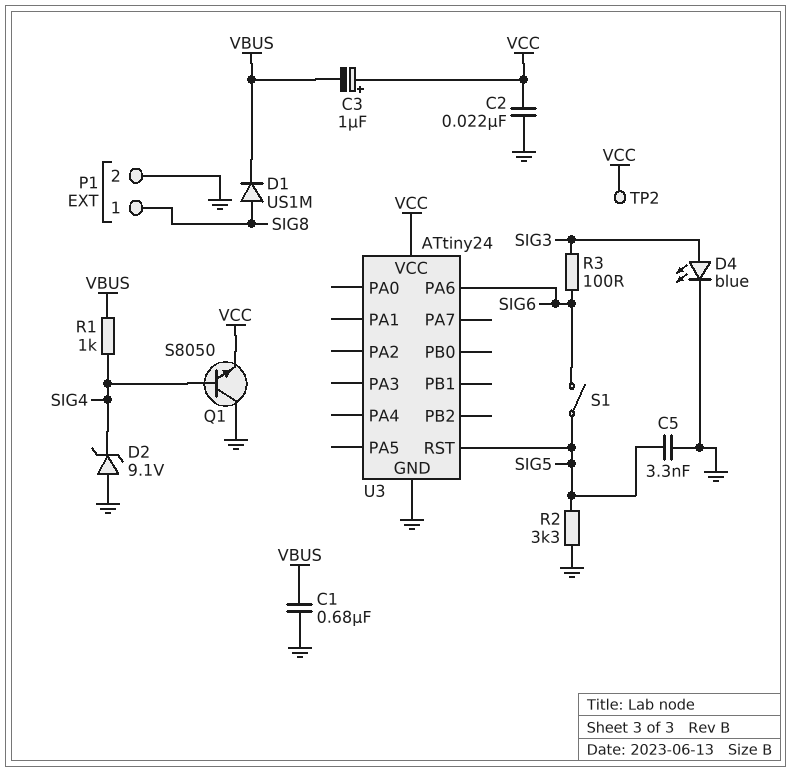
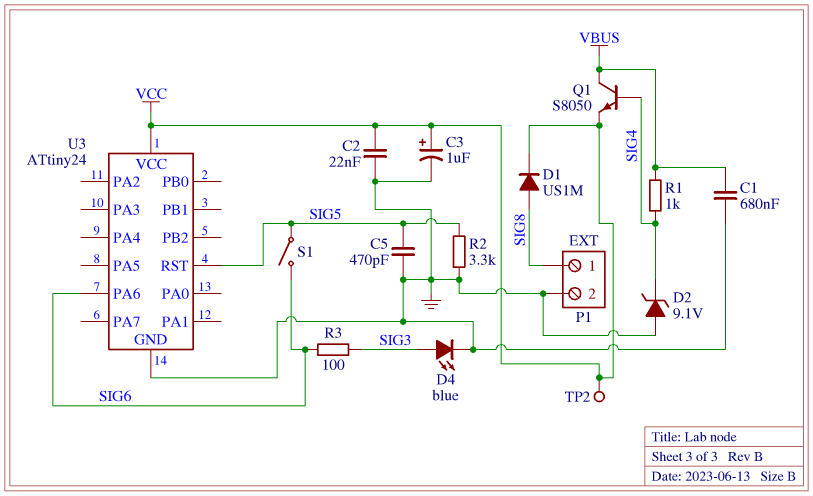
C3: 1uF (plus VCC, minus VBUS) -> 1uF (plus VCC, minus GND)
C5: 3.3nF (GND, SIG5) -> 470pF (GND, SIG5)
D1: diode US1M (A SIG8, K VBUS) -> diode US1M (A SIG8, K VCC)
Q1: NPN S8050 (B SIG4, C GND, E VCC) -> NPN S8050 (B SIG4, C VBUS, E VCC)

